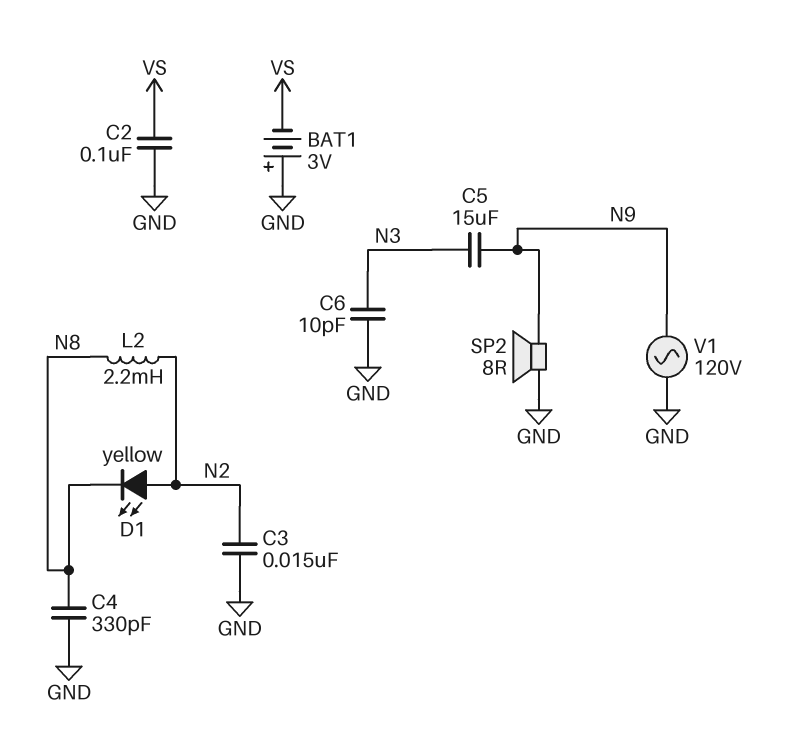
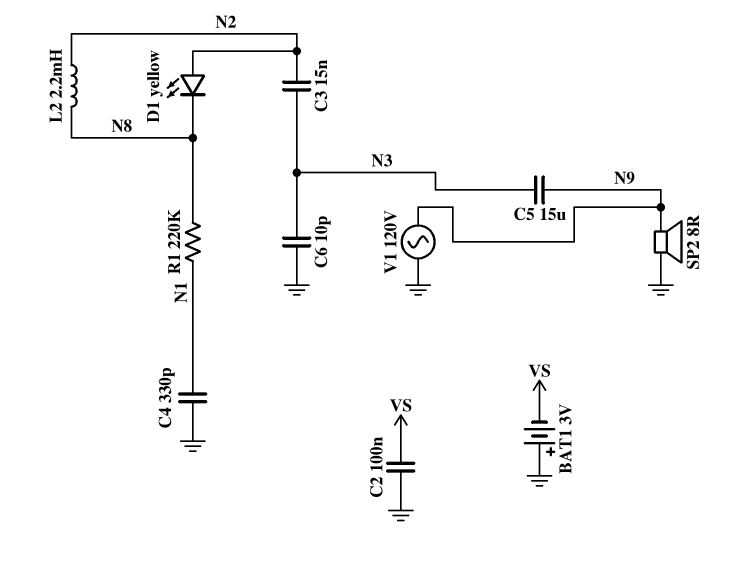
C3: 15nF (GND, N2) -> 15nF (N2, N3)
C4: 330pF (GND, N8) -> 330pF (GND, N1)
R1: none -> 220k (N1, N8)

